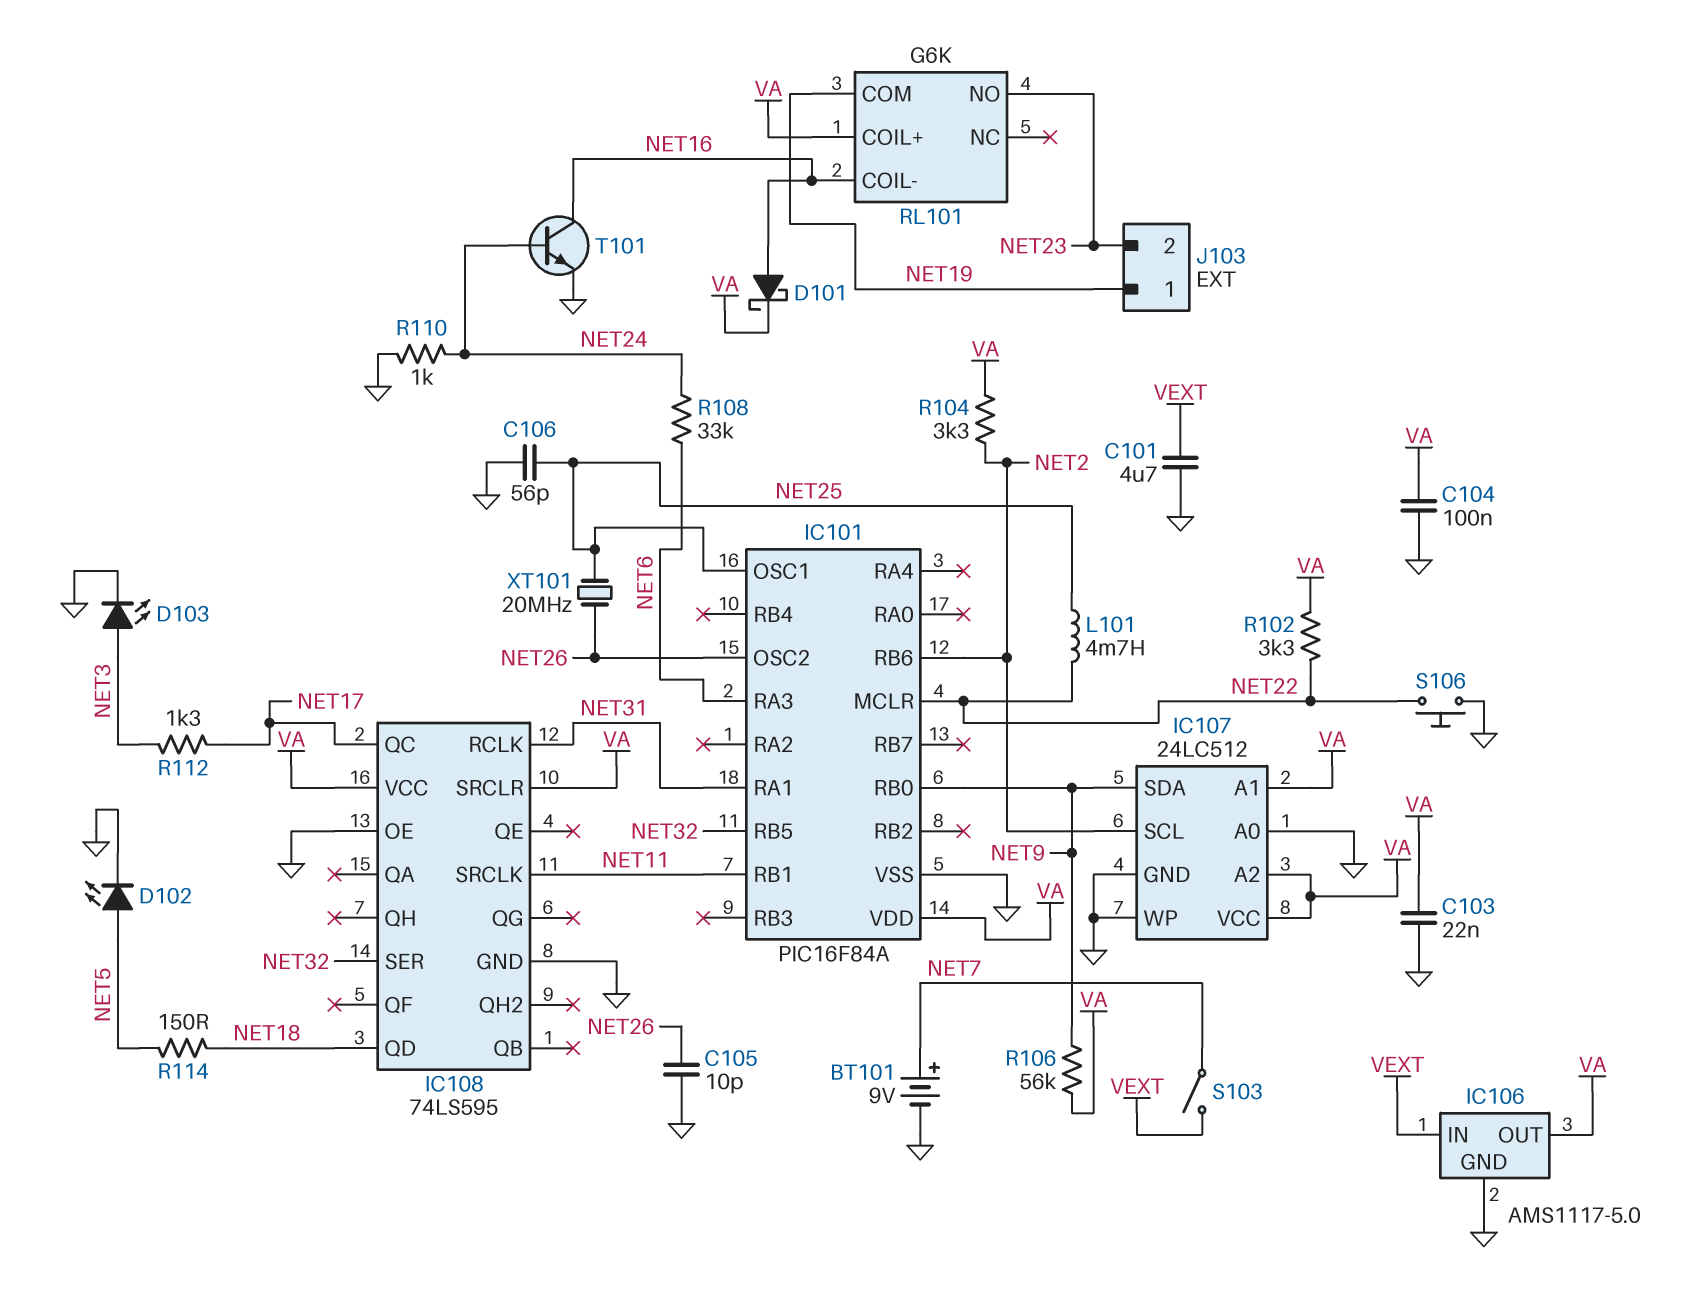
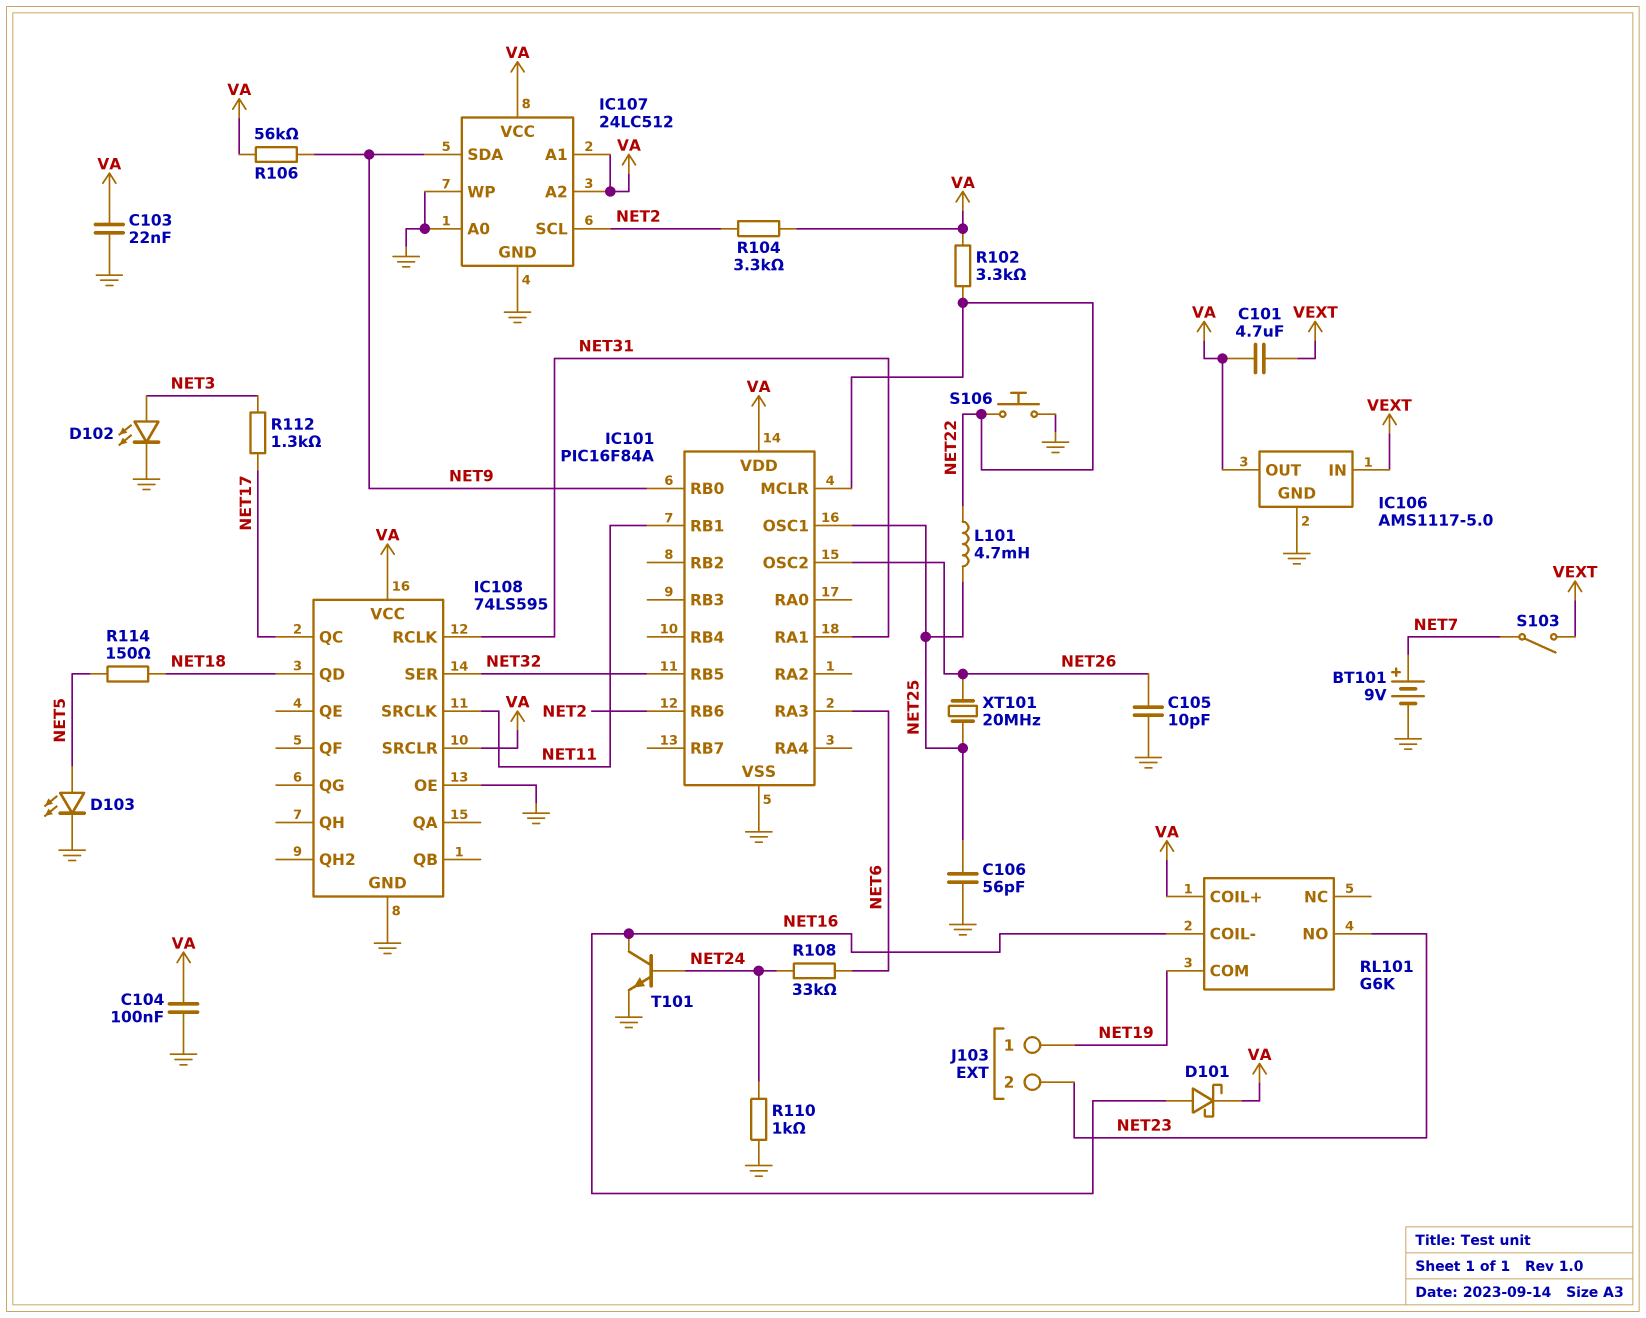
C101: 4.7uF (GND, VEXT) -> 4.7uF (VA, VEXT)
D102: LED (A NET5, K GND) -> LED (A NET3, K GND)
D103: LED (A NET3, K GND) -> LED (A NET5, K GND)

